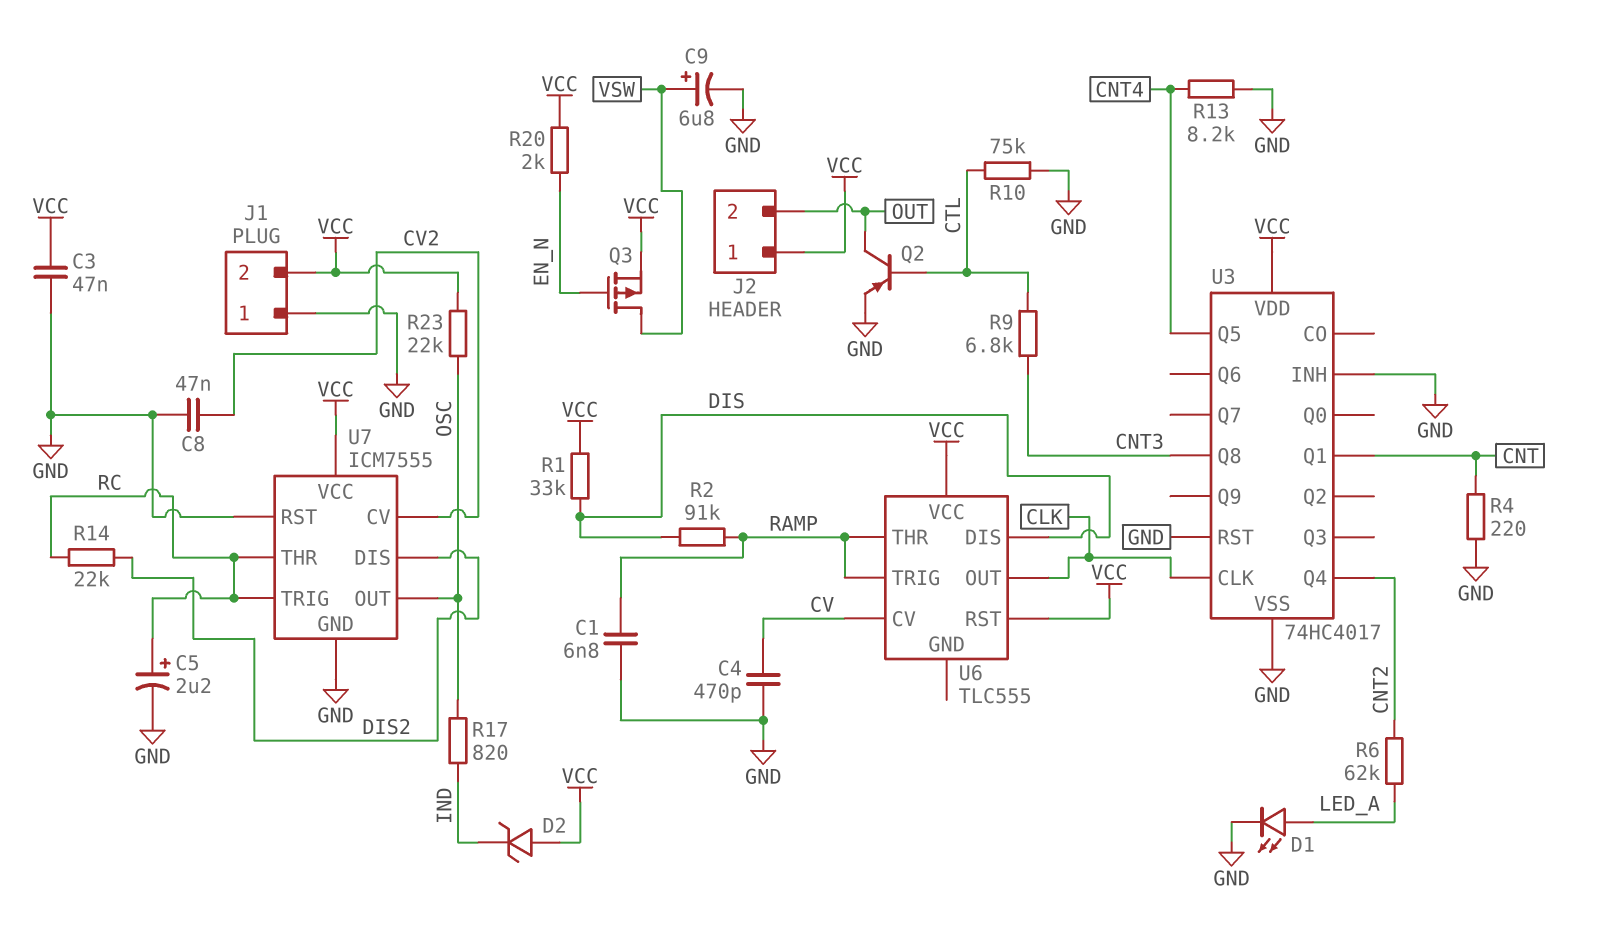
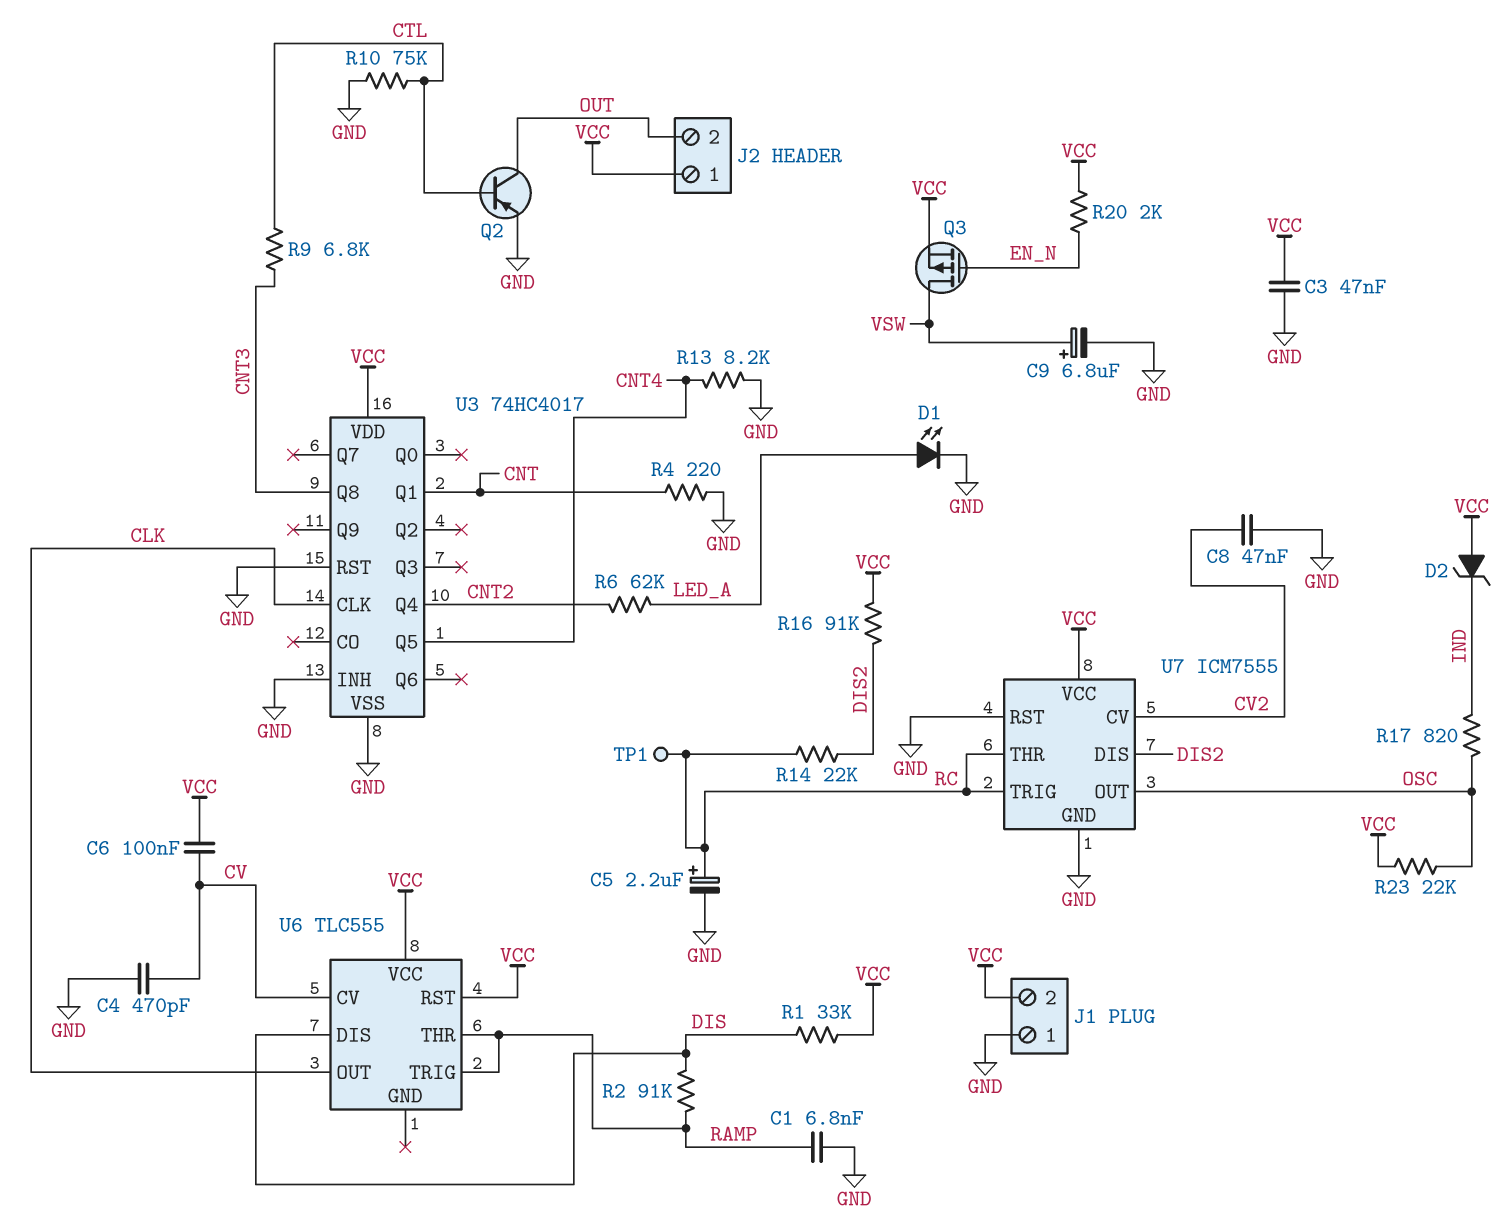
C6: none -> 100nF (CV, VCC)
R16: none -> 91k (DIS2, VCC)
TP1: none -> test point (RC)

